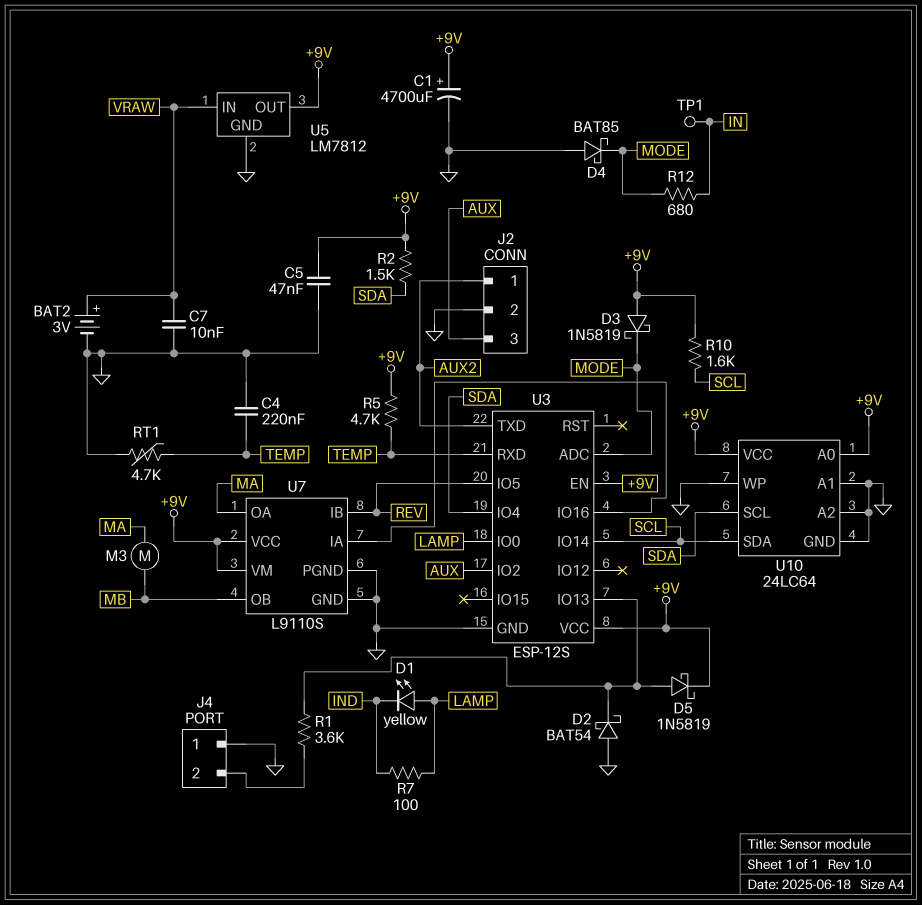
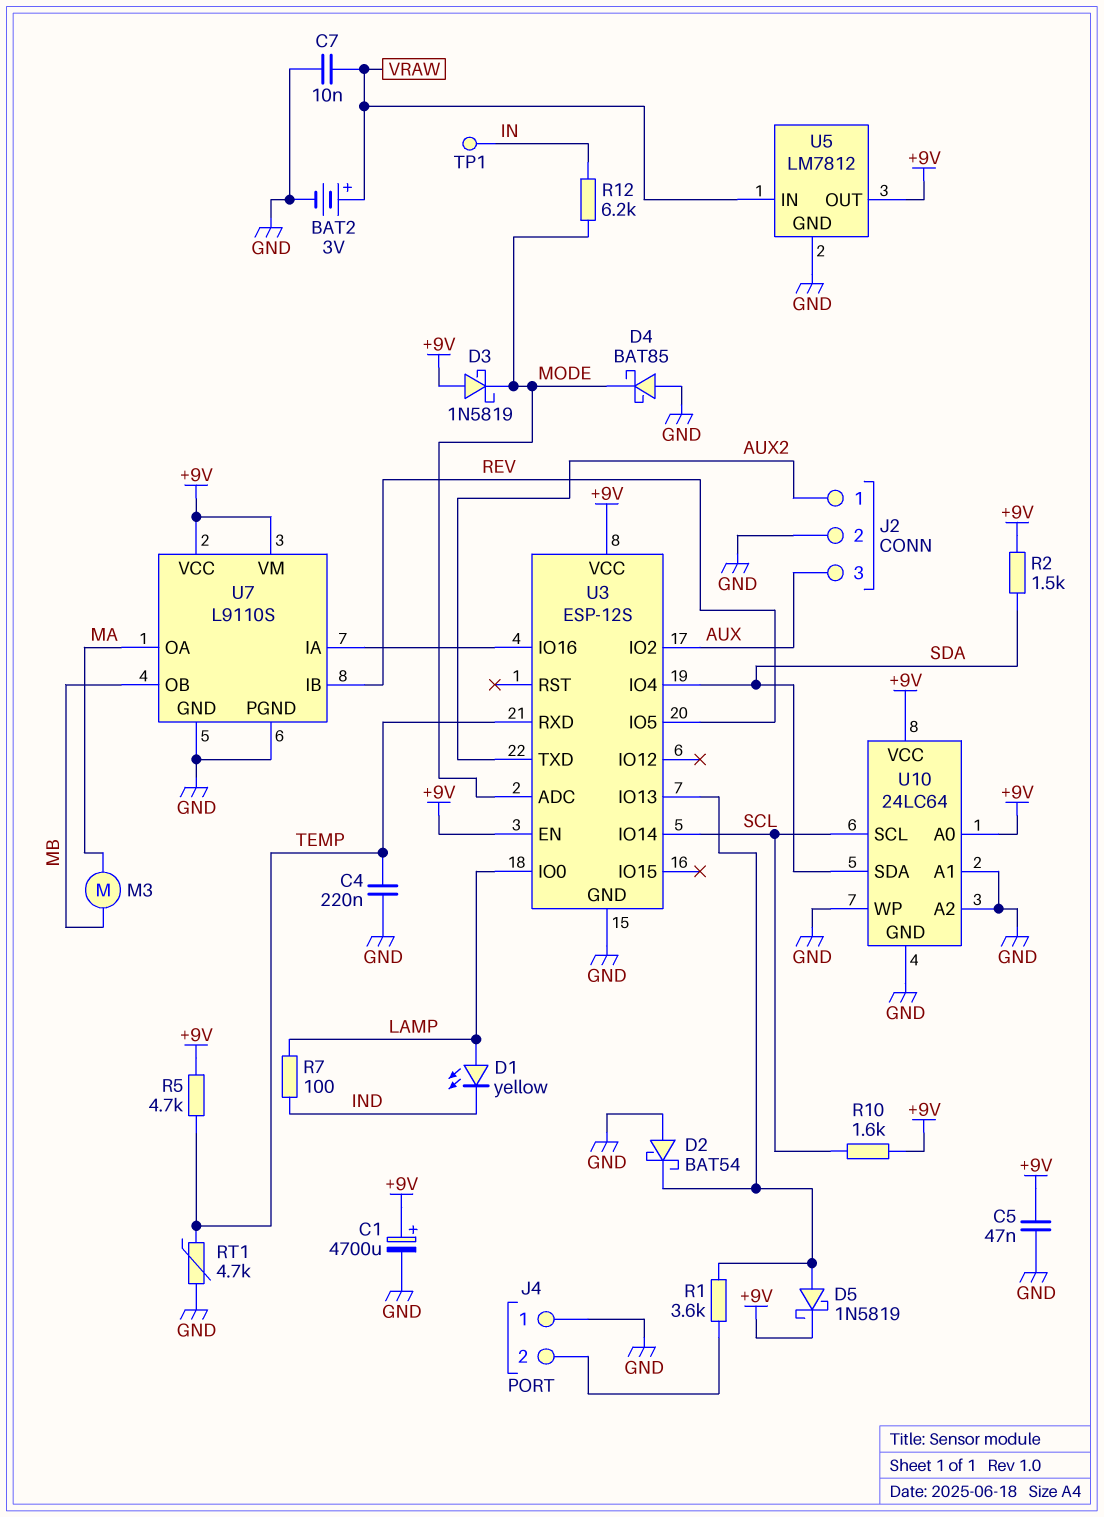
R12: 680 (IN, MODE) -> 6.2k (IN, MODE)
U10 pin SCL: SDA -> SCL
U10 pin SDA: SCL -> SDA

